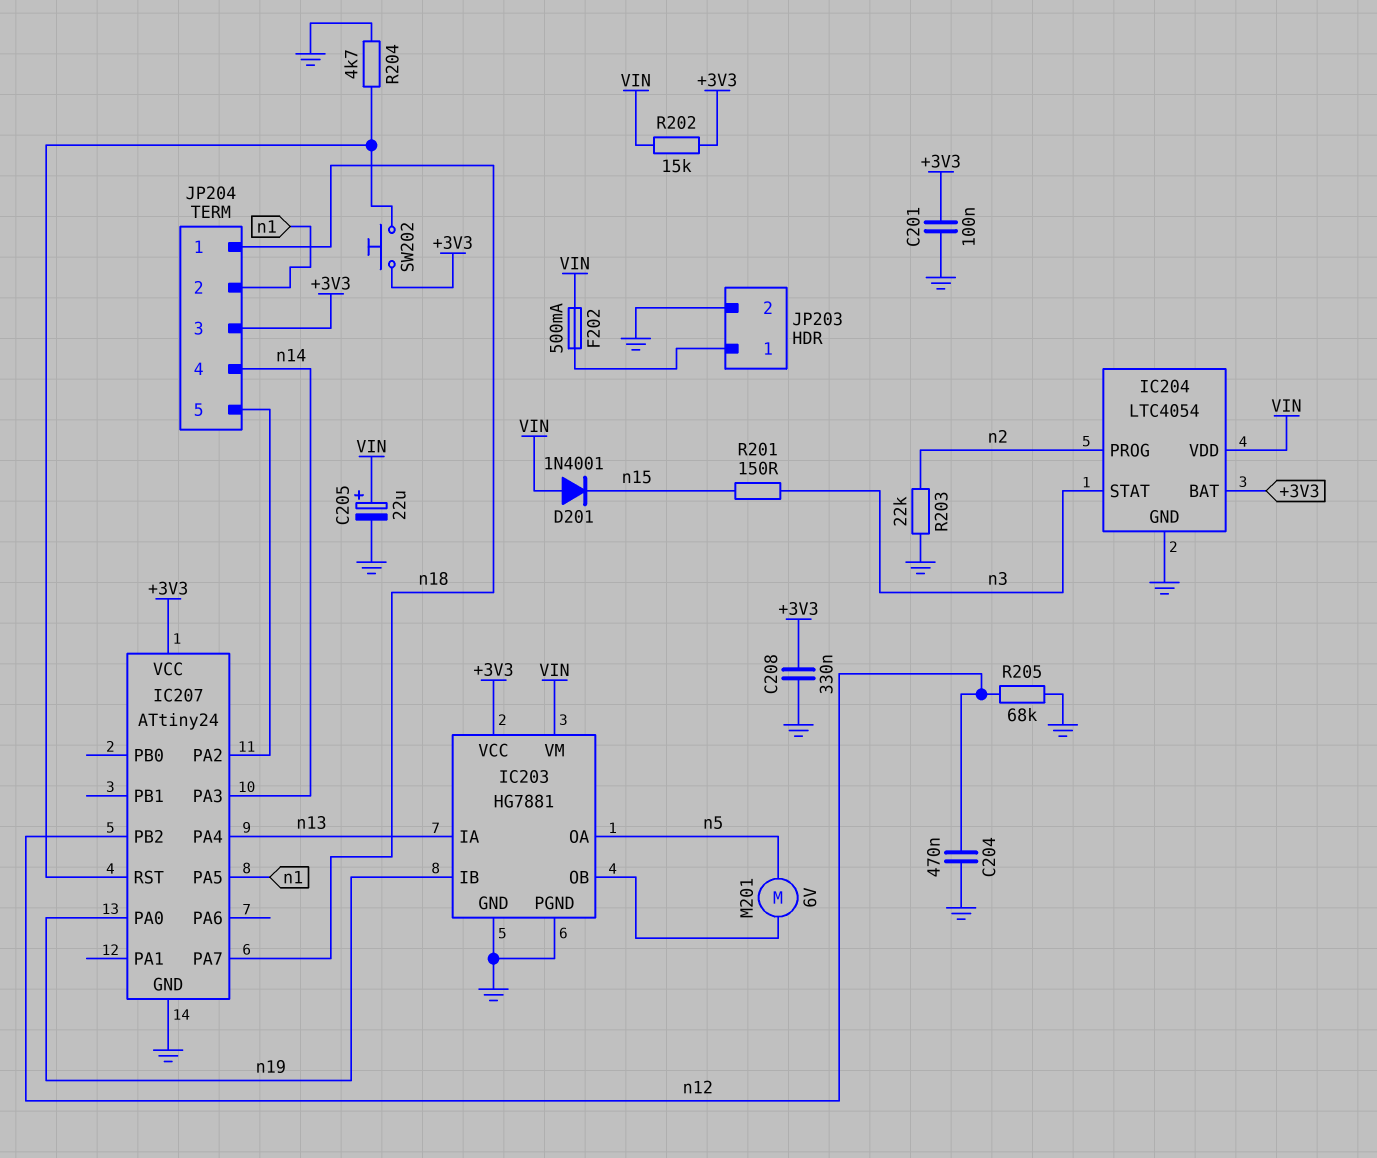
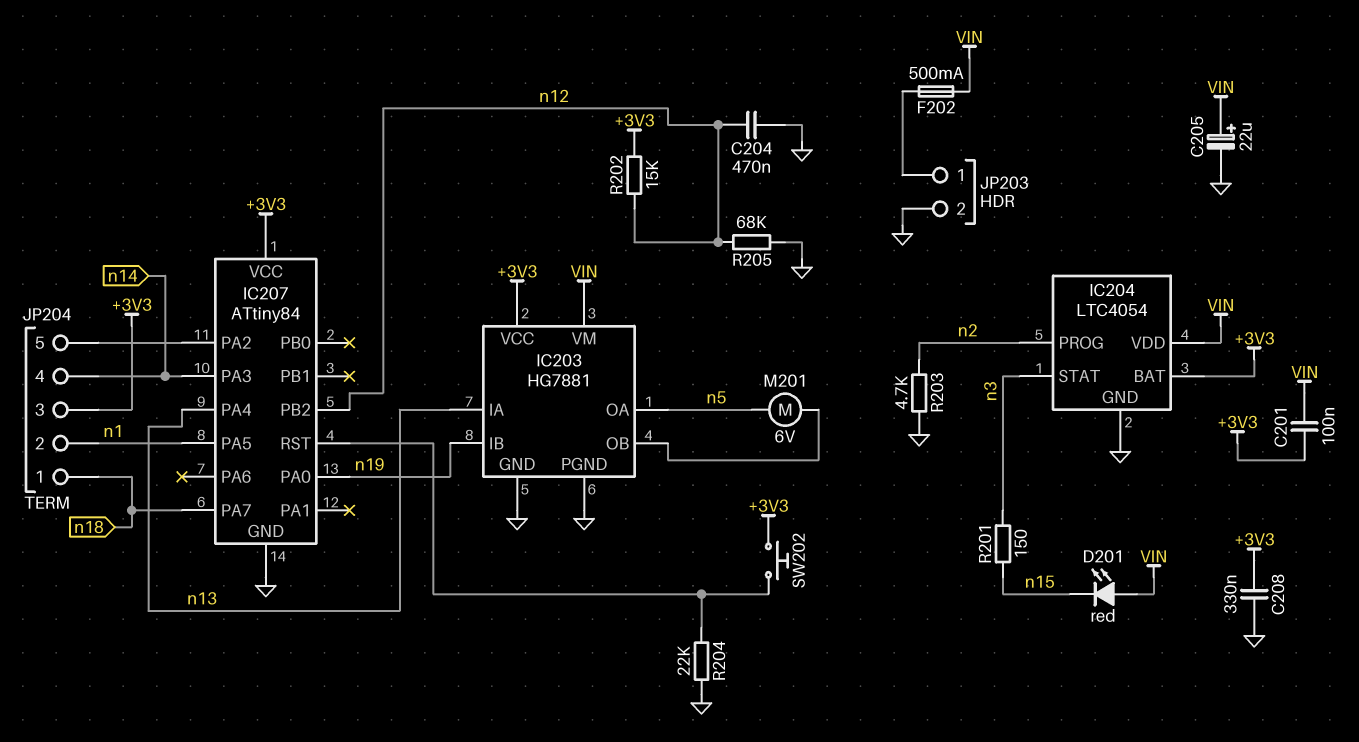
C201: 100nF (+3V3, GND) -> 100nF (+3V3, VIN)
D201: diode 1N4001 (A VIN, K n15) -> LED red (A VIN, K n15)
IC207: ATtiny24 -> ATtiny84
R202: 15k (+3V3, VIN) -> 15k (+3V3, n12)
R203: 22k (GND, n2) -> 4.7k (GND, n2)
R204: 4.7k (GND, IC207/RST) -> 22k (GND, IC207/RST)

